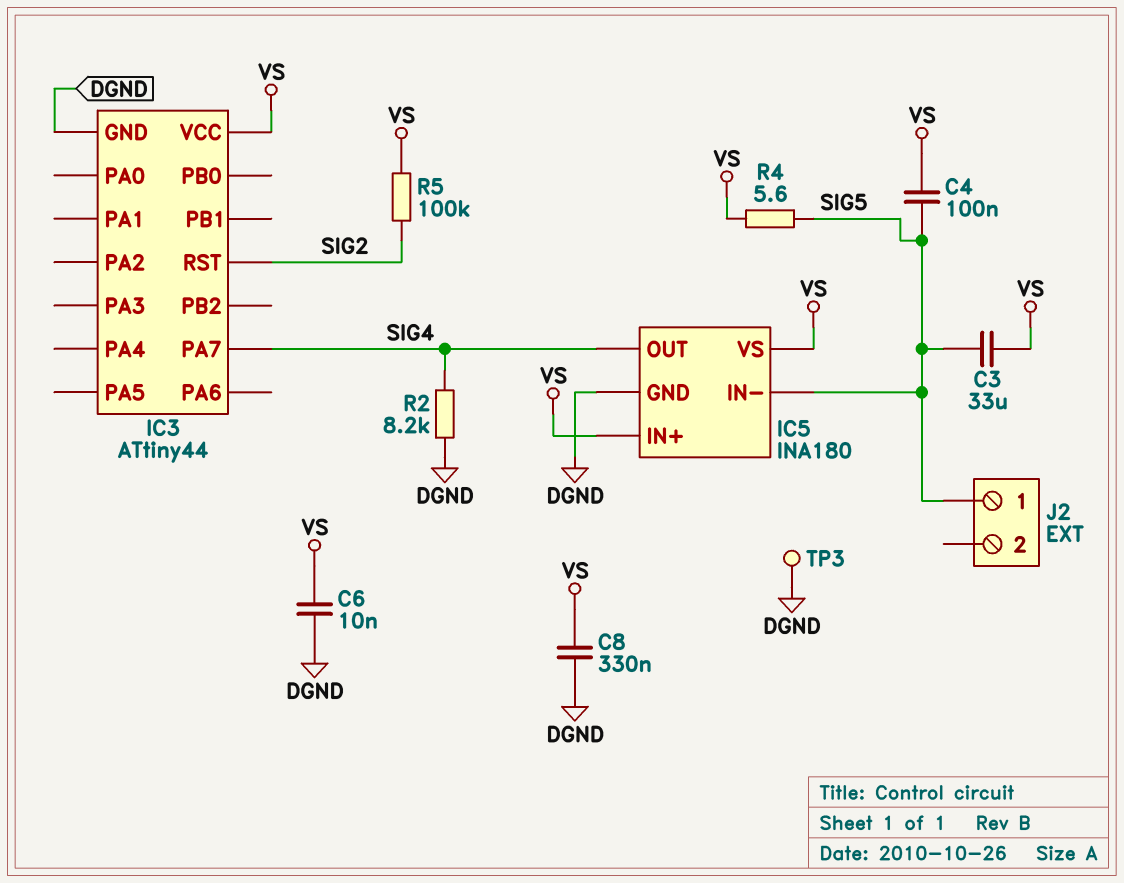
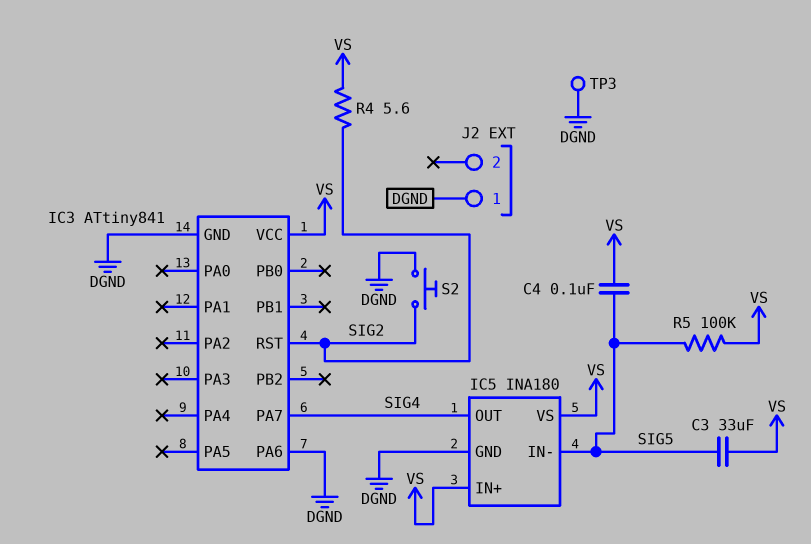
C6: 10nF (DGND, VS) -> none
C8: 330nF (DGND, VS) -> none
IC3: ATtiny44 -> ATtiny841
IC3 pin PA6: none -> DGND
J2 pin 1: SIG5 -> DGND
R2: 8.2k (DGND, SIG4) -> none
R4: 5.6 (SIG5, VS) -> 5.6 (SIG2, VS)
R5: 100k (SIG2, VS) -> 100k (SIG5, VS)
S2: none -> button (DGND, SIG2)

